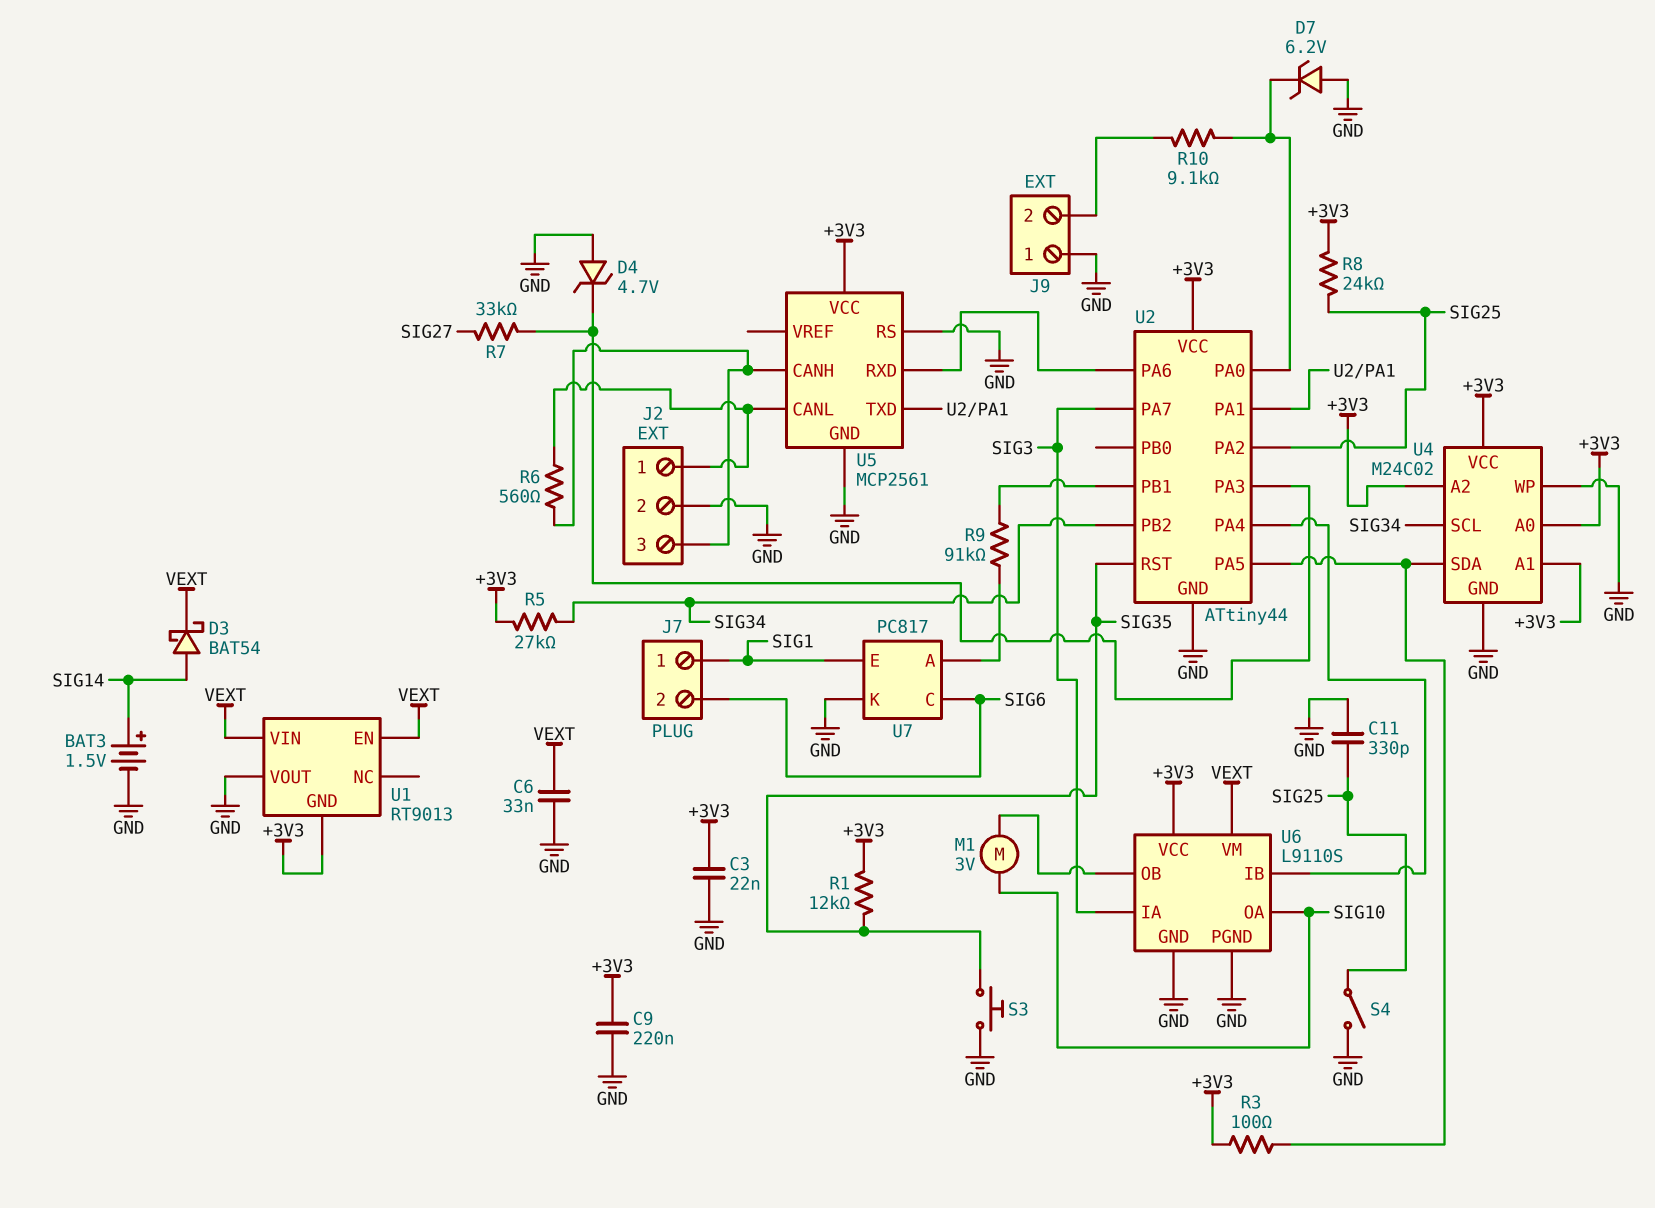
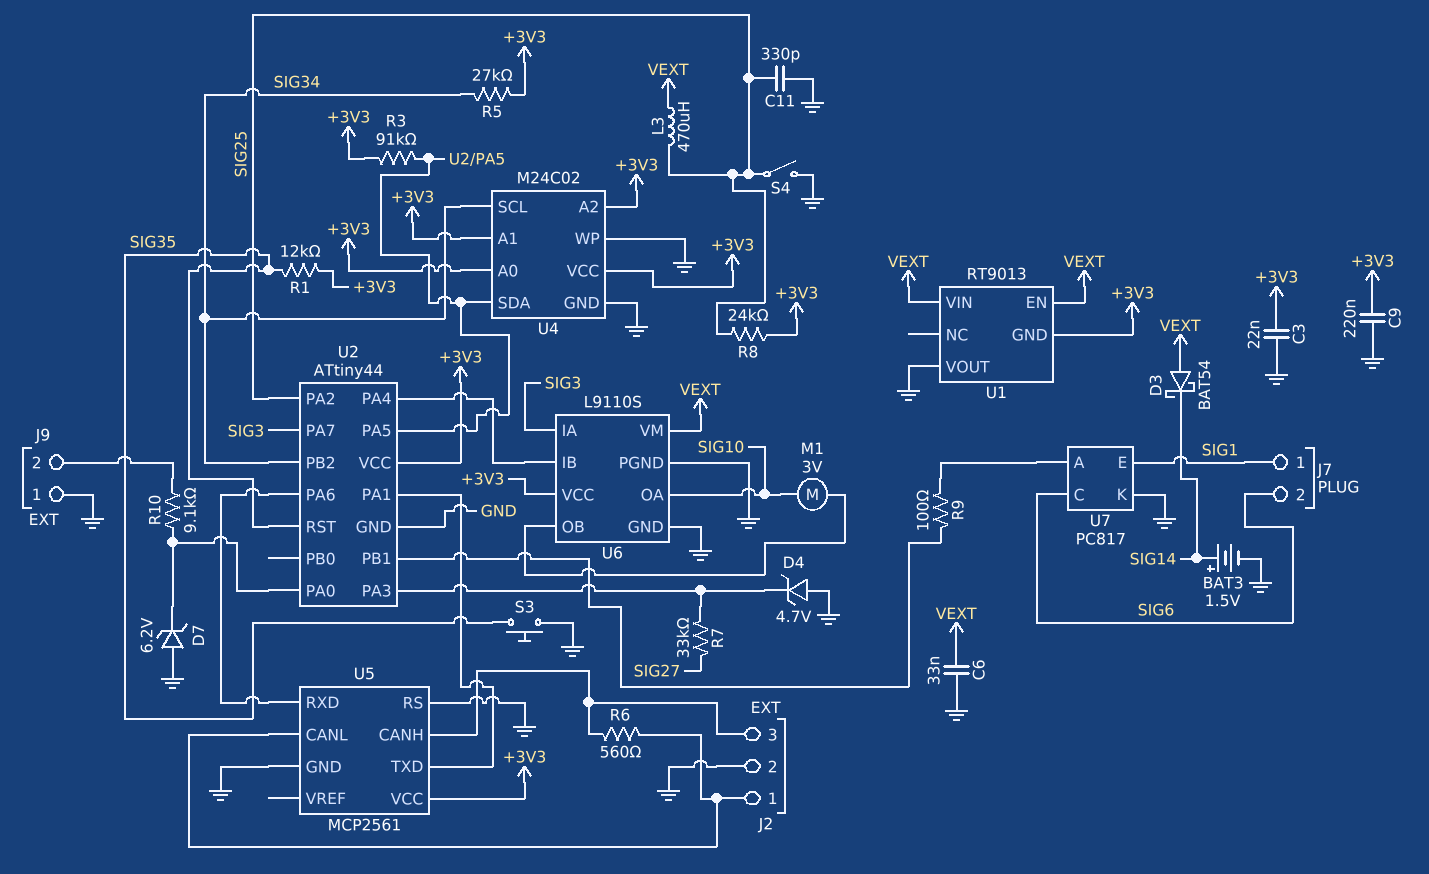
D3: schottky BAT54 (A SIG14, K VEXT) -> schottky BAT54 (A VEXT, K SIG14)
L3: none -> 470uH (SIG25, VEXT)
R3: 100 (+3V3, U2/PA5) -> 91k (+3V3, U2/PA5)
R9: 91k (U2/PB1, U7/A) -> 100 (U2/PB1, U7/A)

